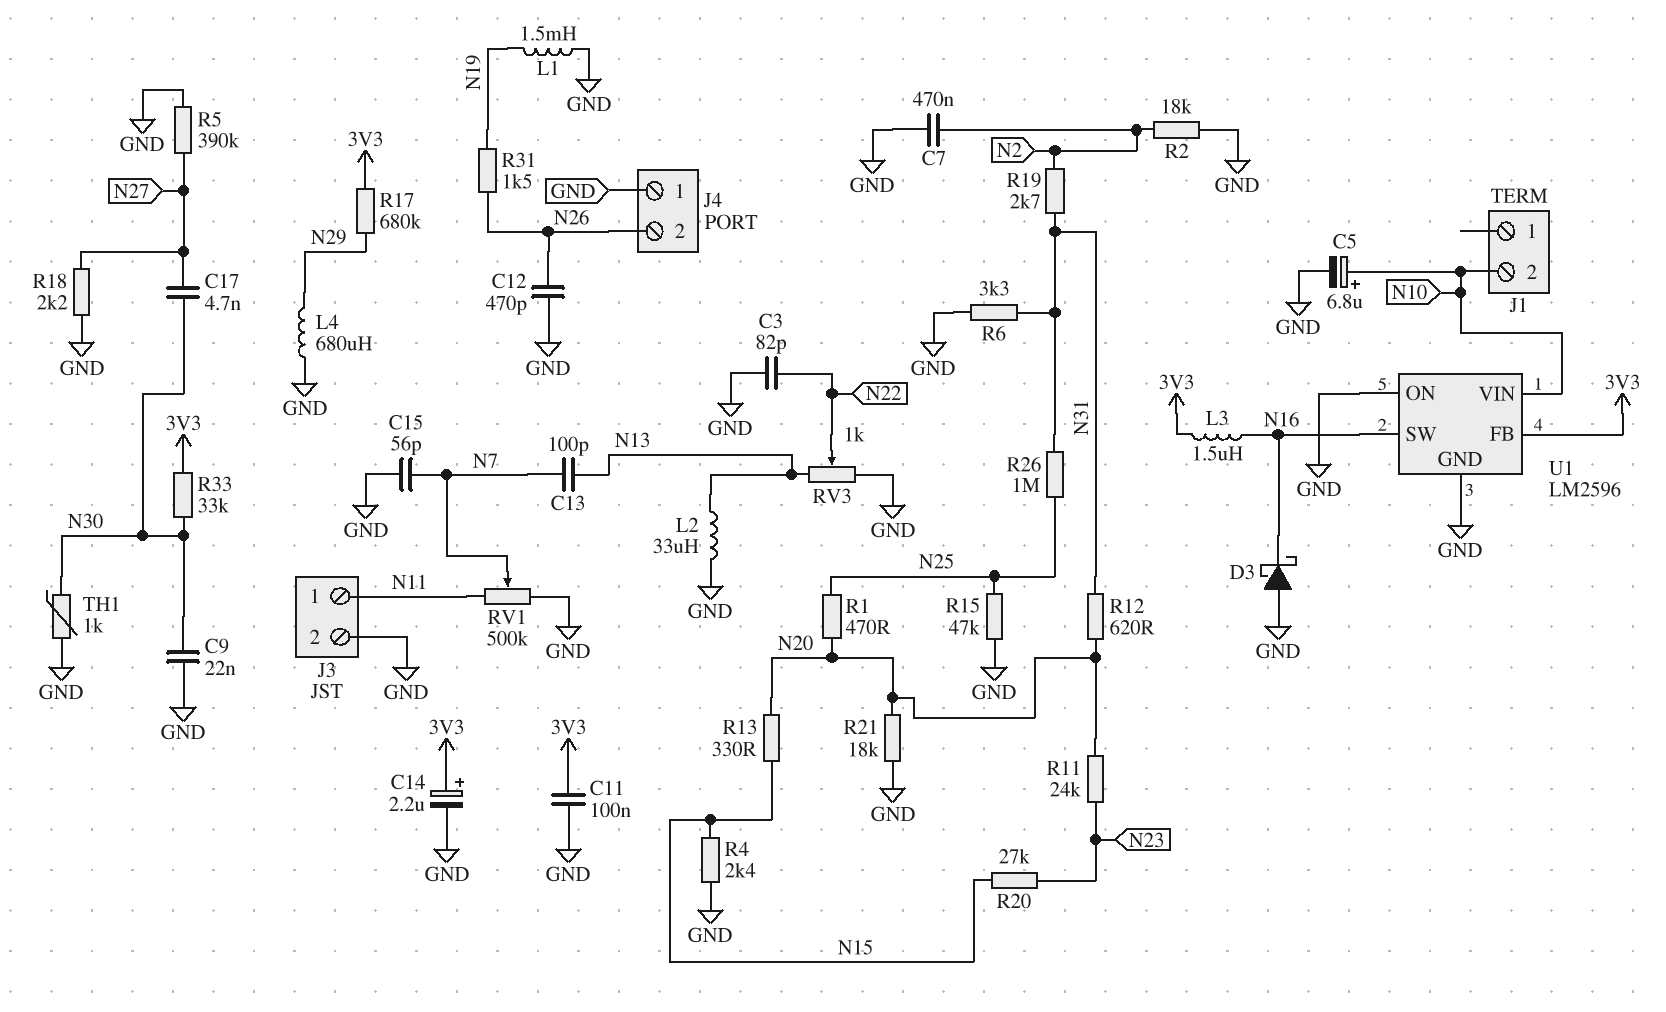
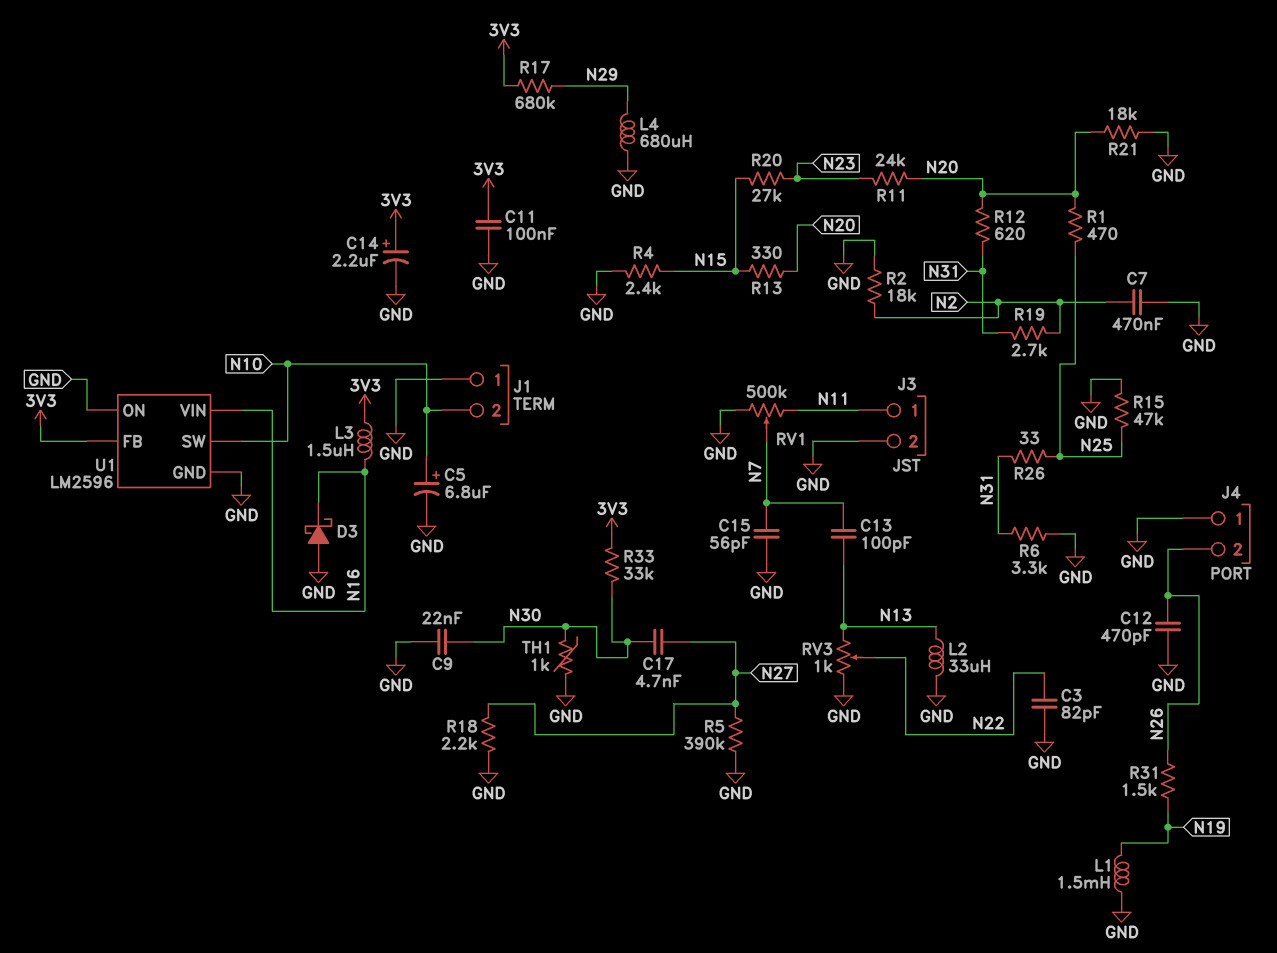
J1 pin 1: none -> GND
R26: 1M (N25, N31) -> 33 (N25, N31)
U1 pin SW: N16 -> N10
U1 pin VIN: N10 -> N16

